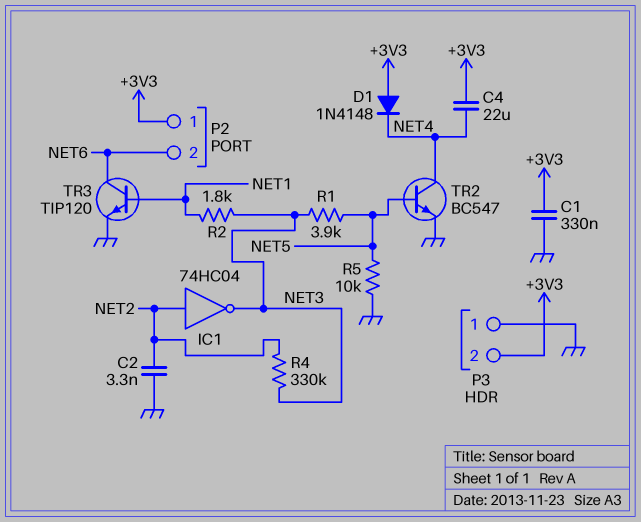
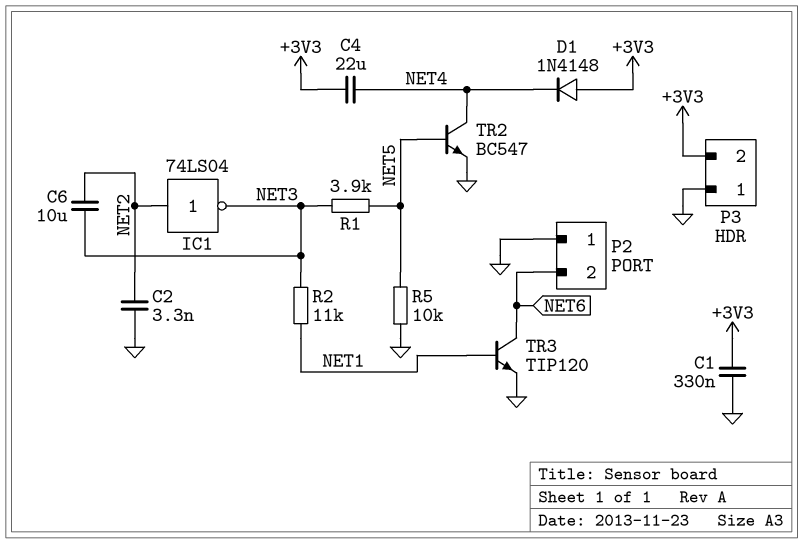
C6: none -> 10uF (NET2, NET3)
IC1: NOT 74HC04 (in NET2, out NET3) -> NOT 74LS04 (in NET2, out NET3)
P2 pin 1: +3V3 -> GND
R2: 1.8k (NET1, NET3) -> 11k (NET1, NET3)
R4: 330k (NET2, NET3) -> none

